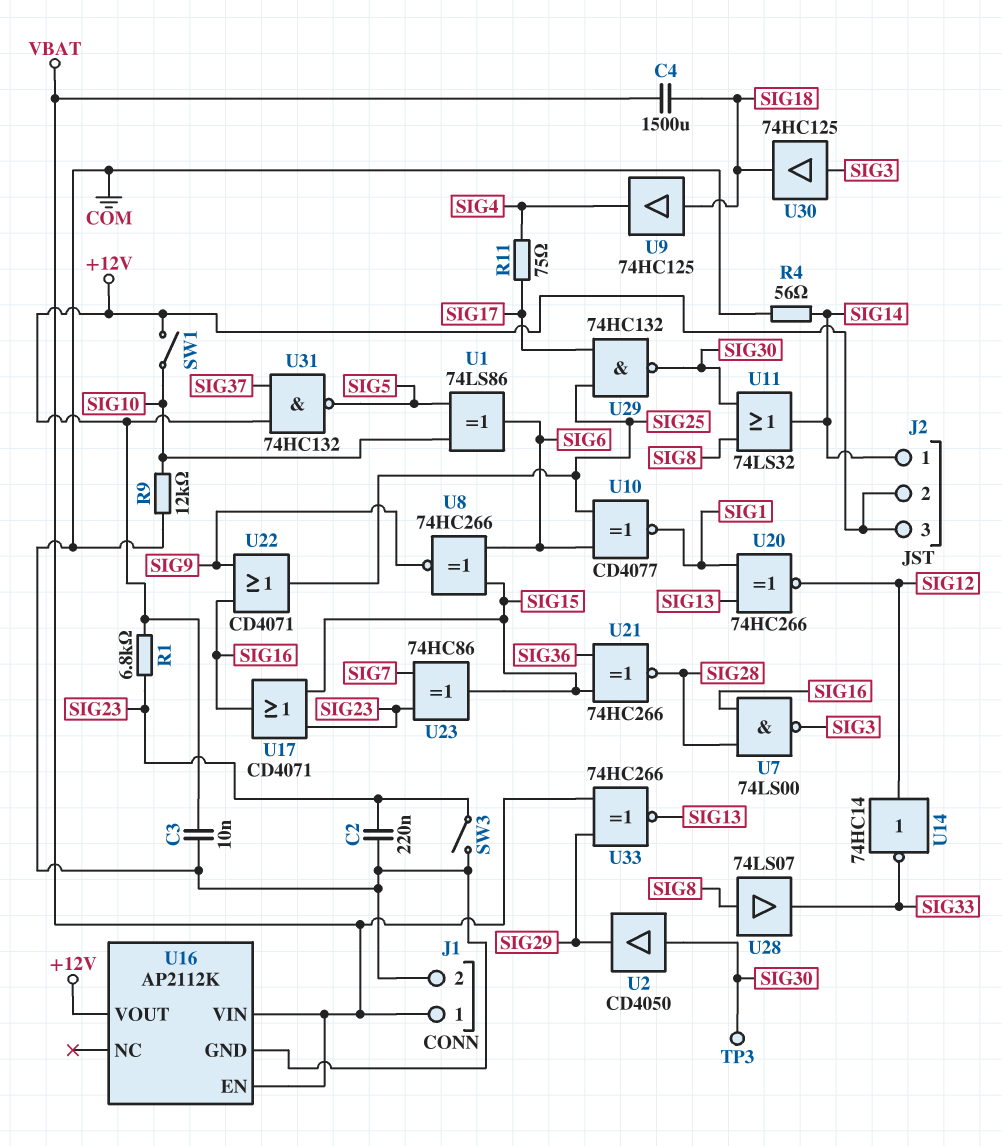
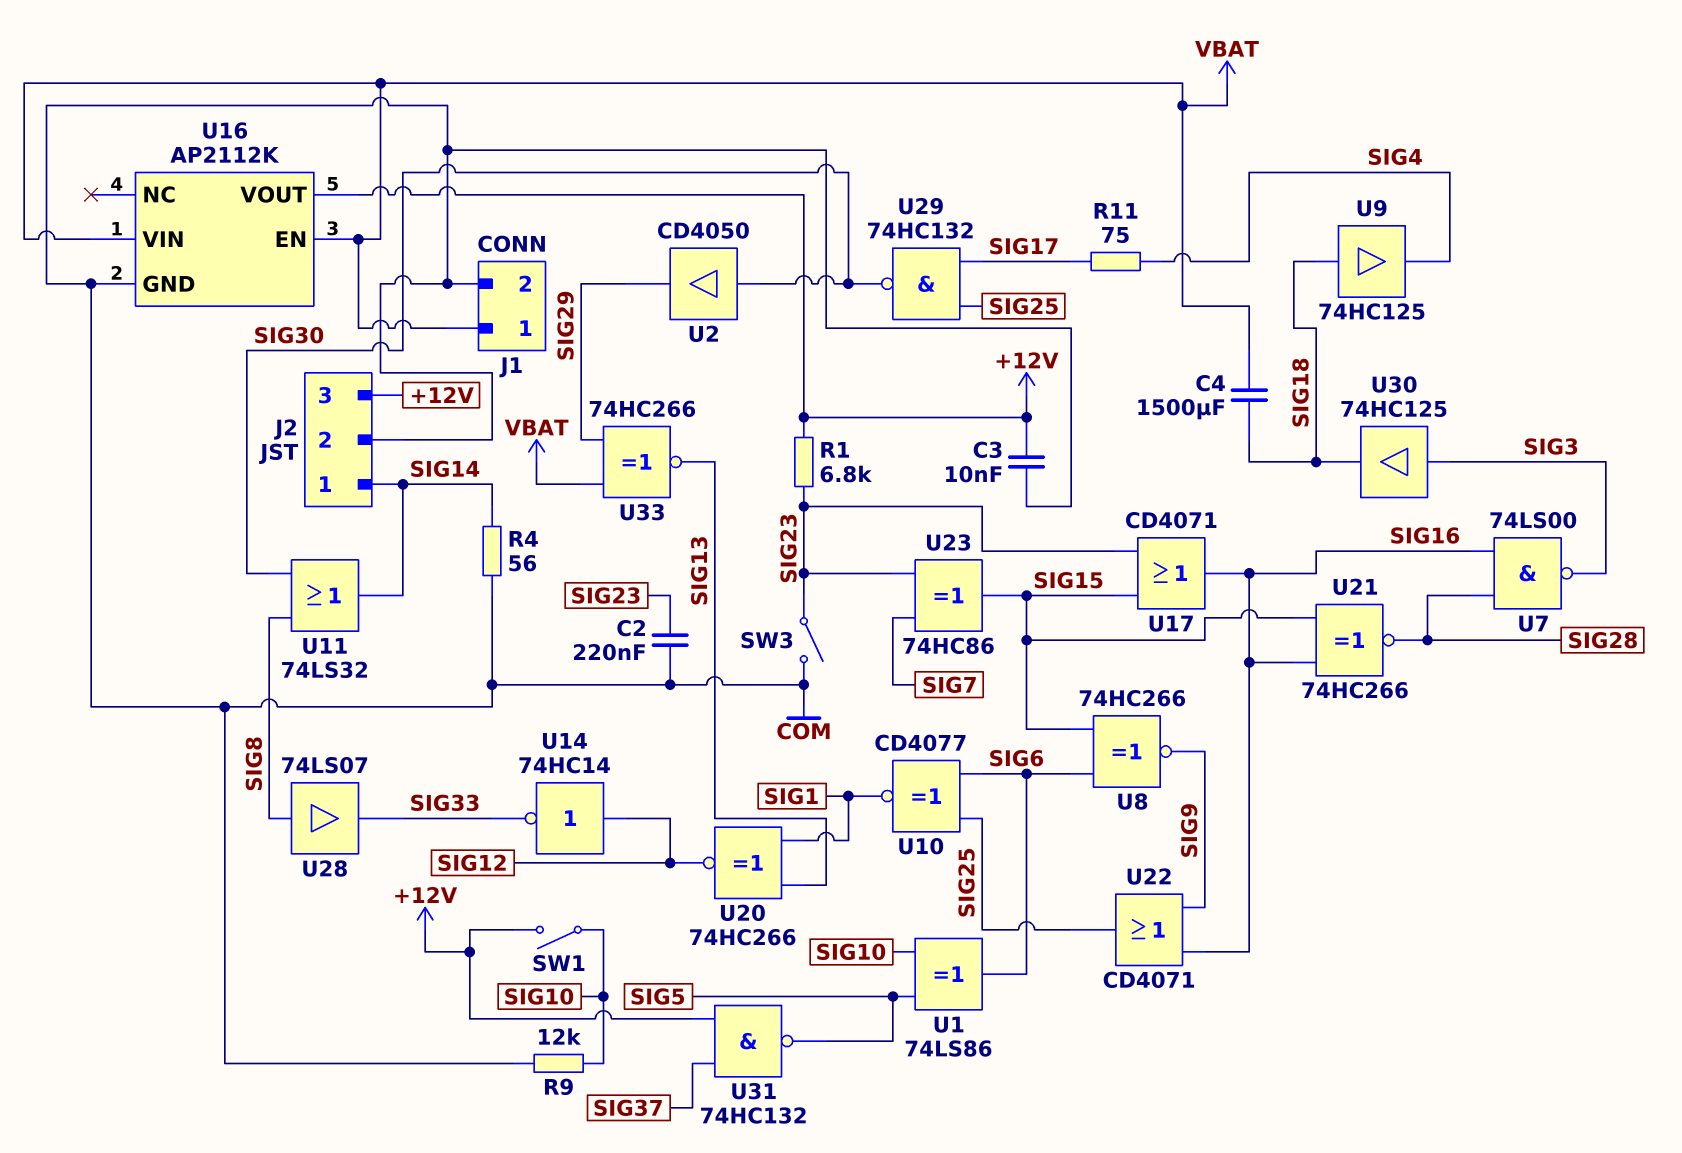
J2 pin 2: +12V -> COM
TP3: test point (SIG30) -> none
U21: XNOR 74HC266 (in SIG15, in SIG36, out SIG28) -> XNOR 74HC266 (in SIG15, in SIG16, out SIG28)

